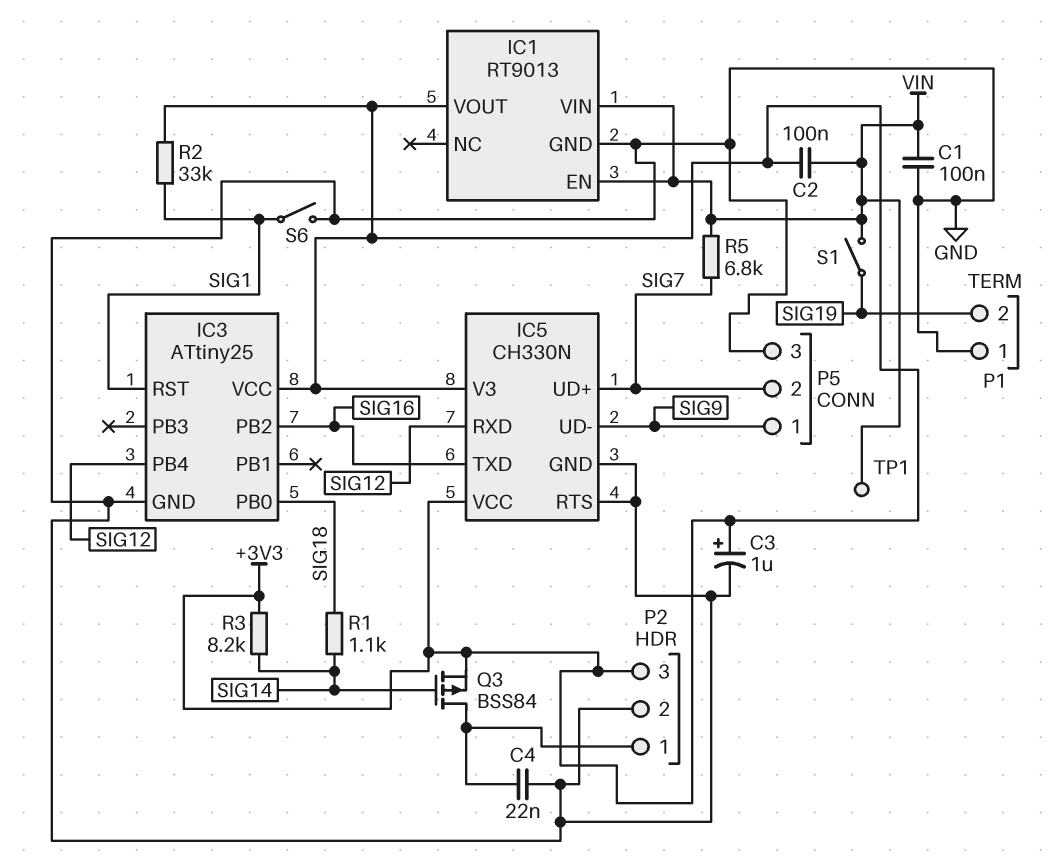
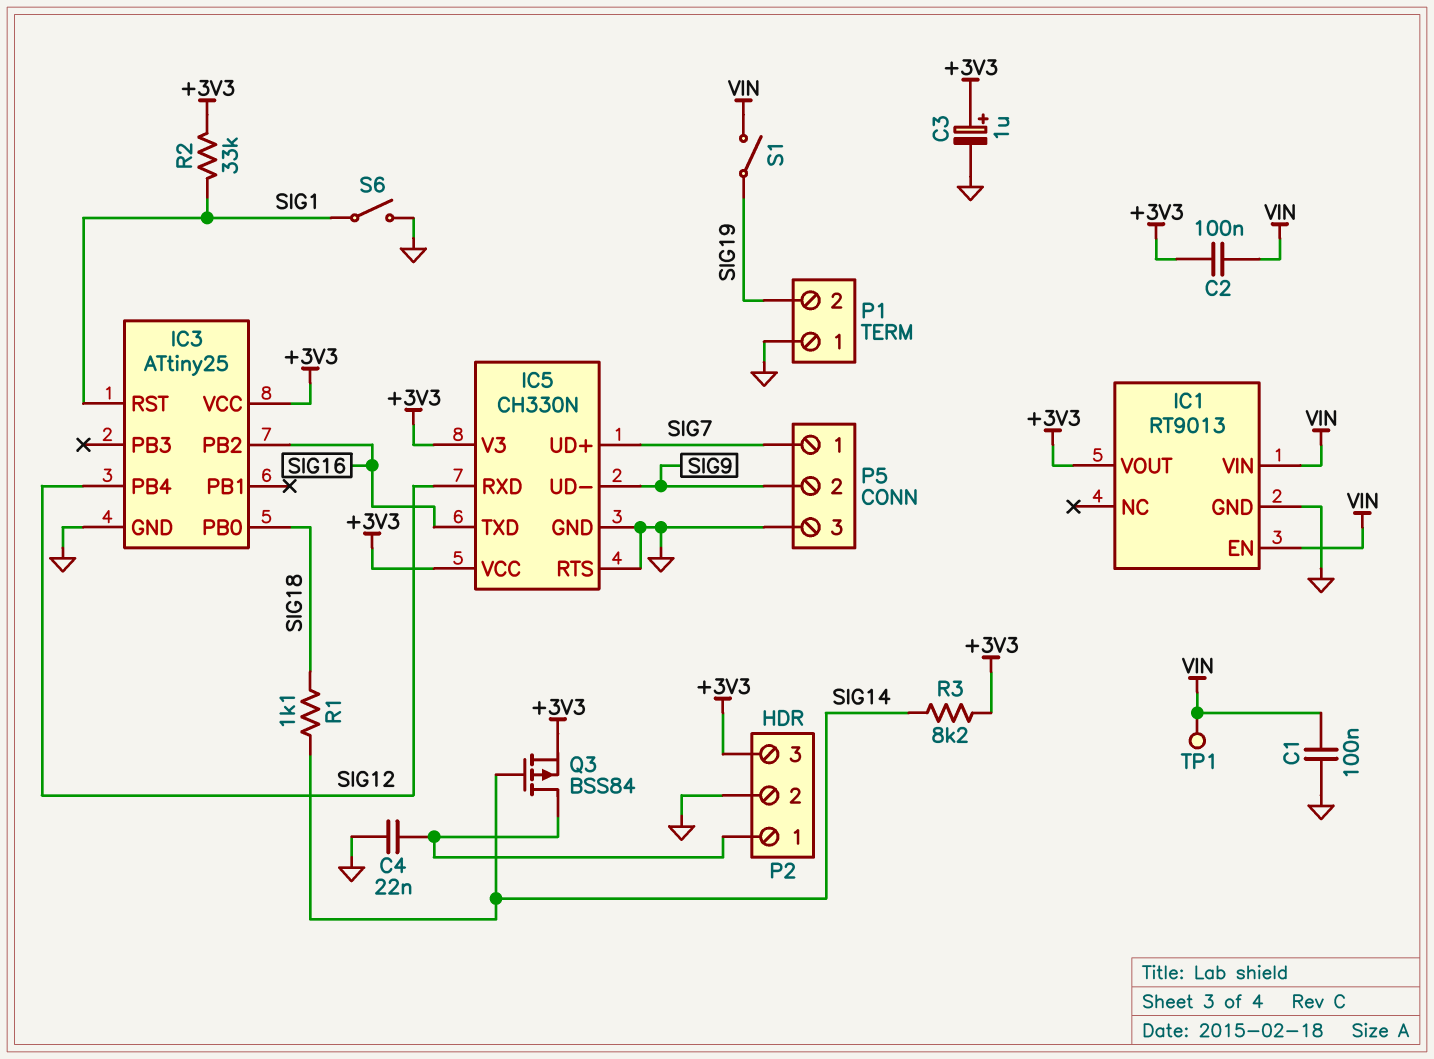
P5 pin 1: SIG9 -> SIG7
P5 pin 2: SIG7 -> SIG9
R5: 6.8k (SIG7, VIN) -> none

